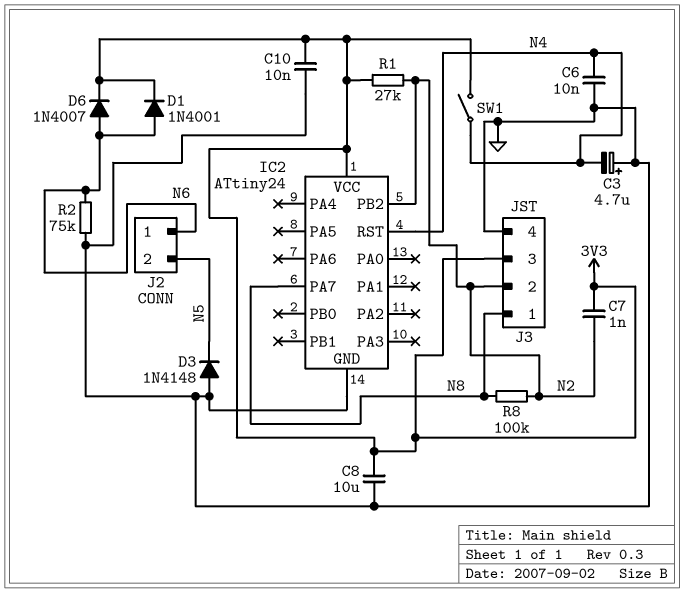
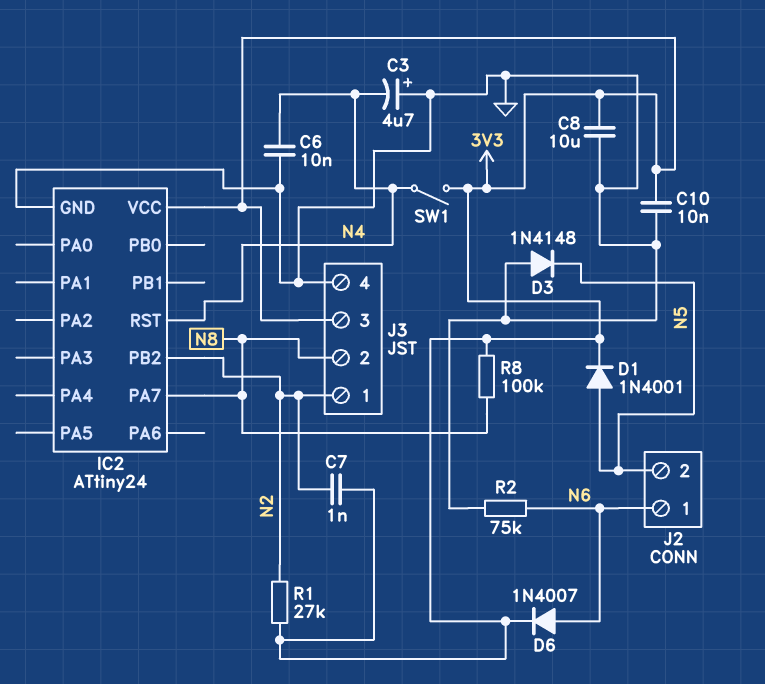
D1: diode 1N4001 (A N6, K 3V3) -> diode 1N4001 (A N5, K 3V3)
J3 pin 1: N8 -> N2
J3 pin 2: N2 -> N8
R8: 100k (N2, N8) -> 100k (3V3, N8)

